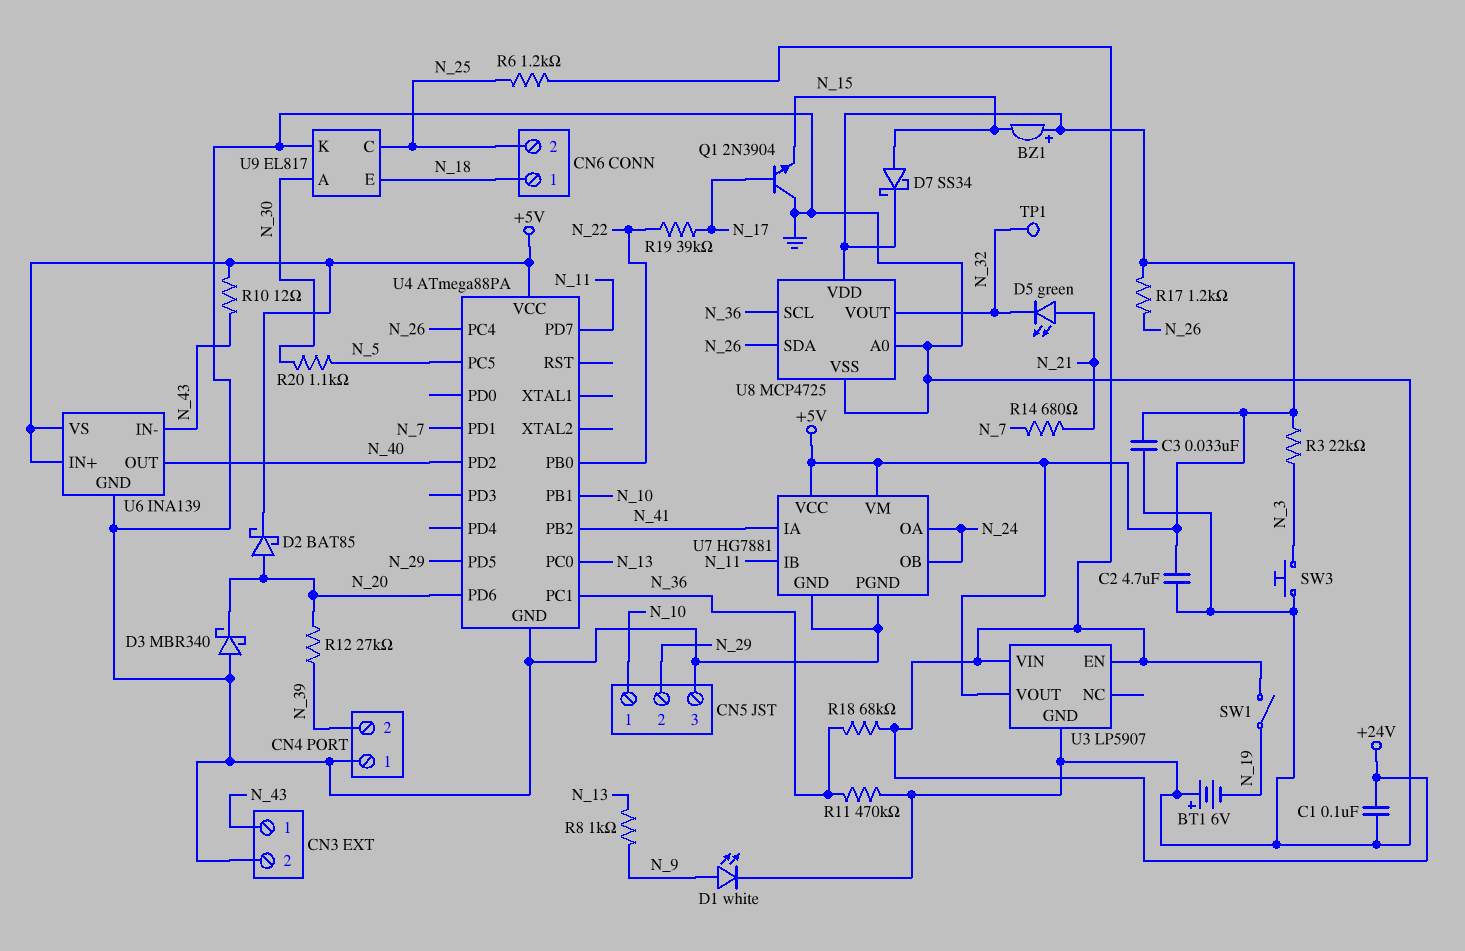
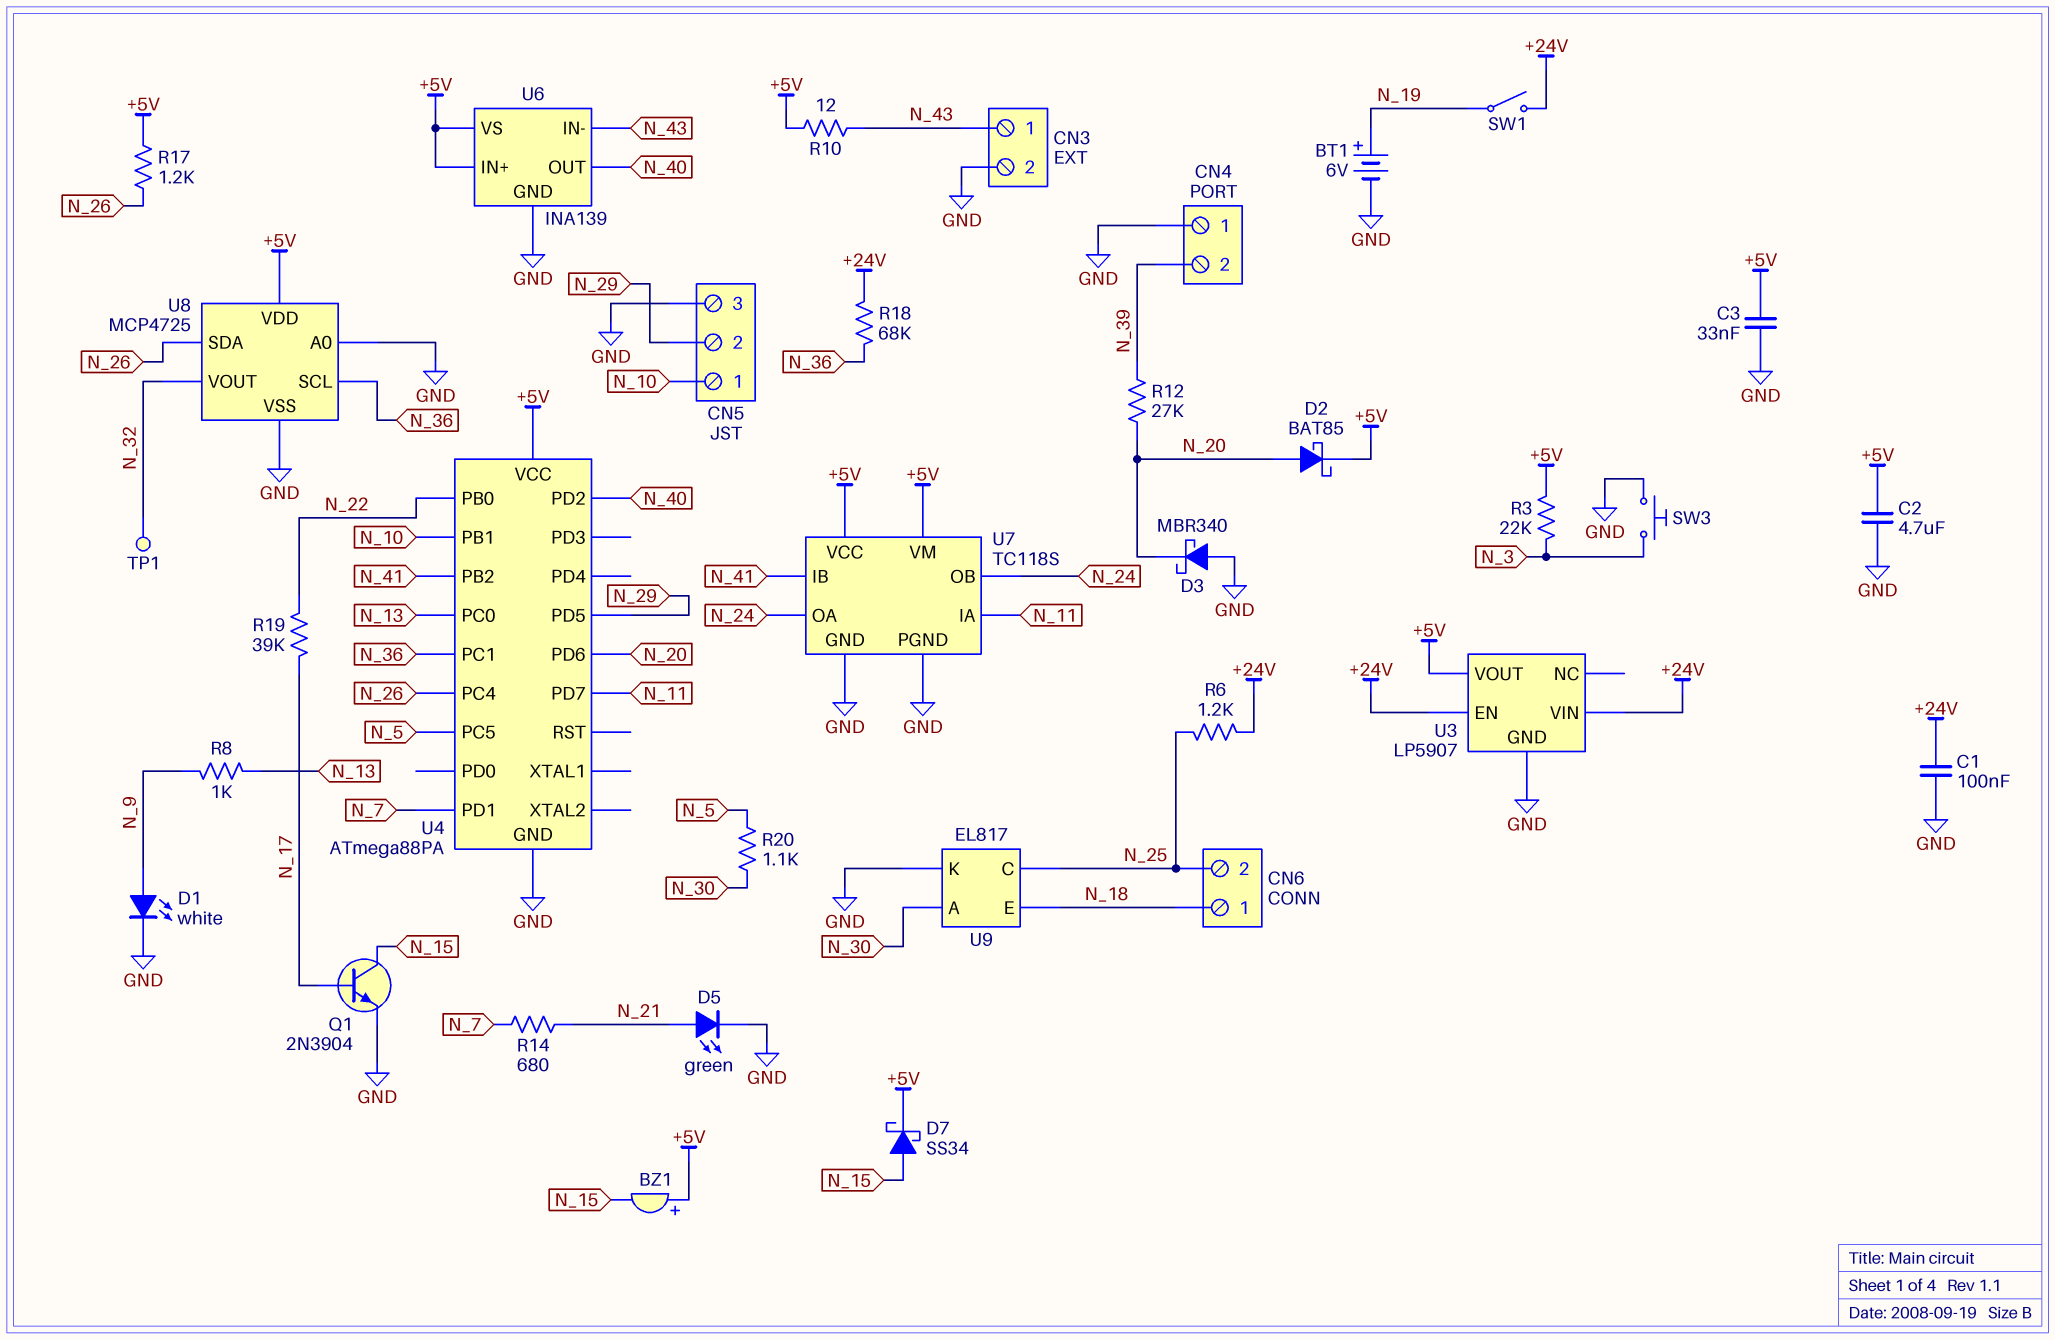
BT1: 6V (plus GND, minus N_19) -> 6V (plus N_19, minus GND)
D5: LED green (A N_21, K N_32) -> LED green (A N_21, K GND)
Q1: NPN 2N3904 (B N_17, C GND, E N_15) -> NPN 2N3904 (B N_17, C N_15, E GND)
R11: 470k (GND, N_36) -> none
U7: HG7881 -> TC118S
U7 pin IA: N_41 -> N_11
U7 pin IB: N_11 -> N_41

